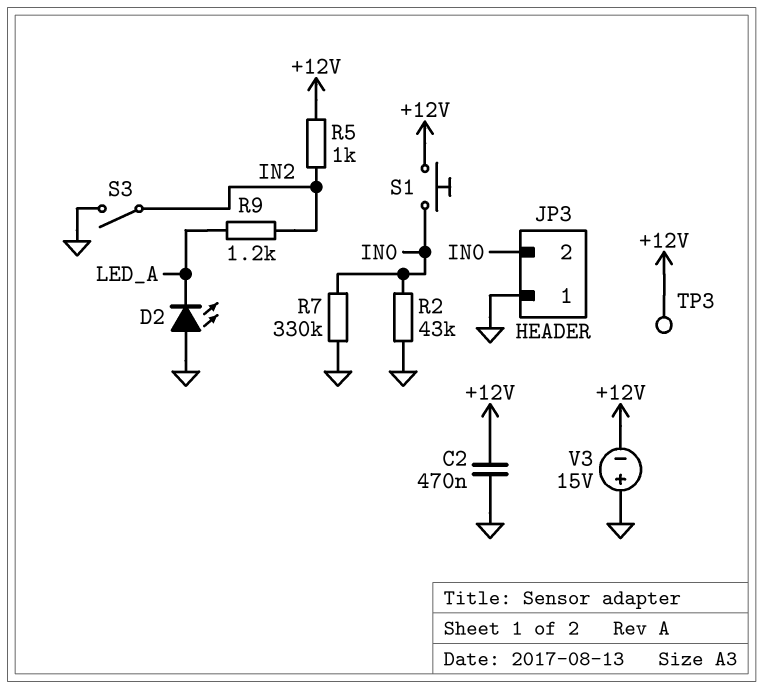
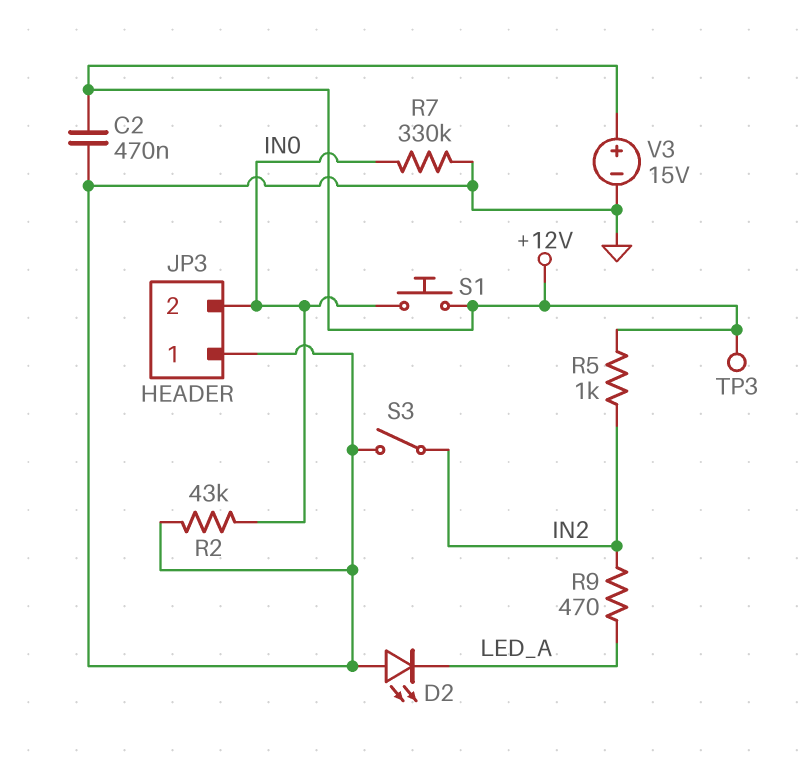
R9: 1.2k (IN2, LED_A) -> 470 (IN2, LED_A)
V3: 15V (plus GND, minus +12V) -> 15V (plus +12V, minus GND)

